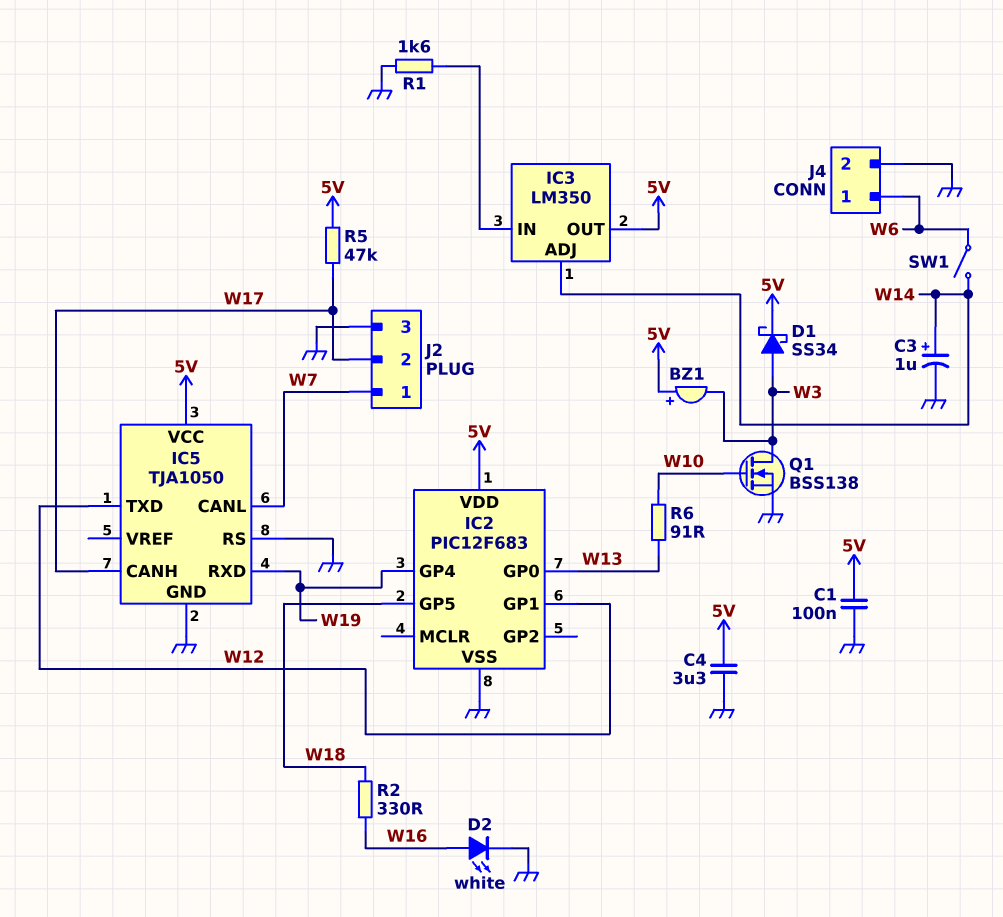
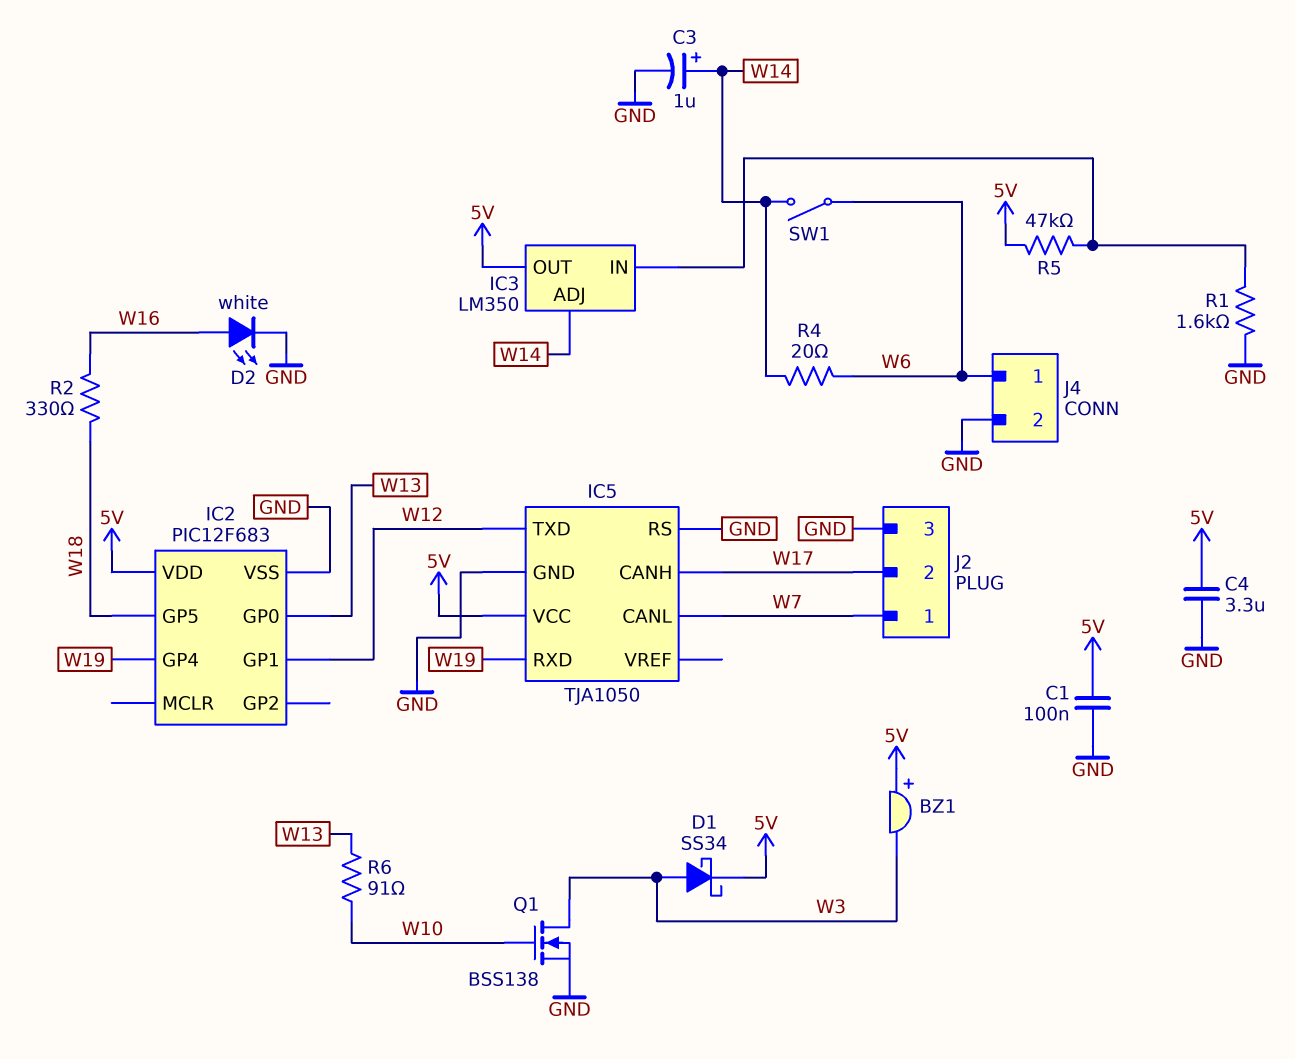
R4: none -> 20 (W6, W14)
R5: 47k (5V, W17) -> 47k (5V, IC3/IN)

